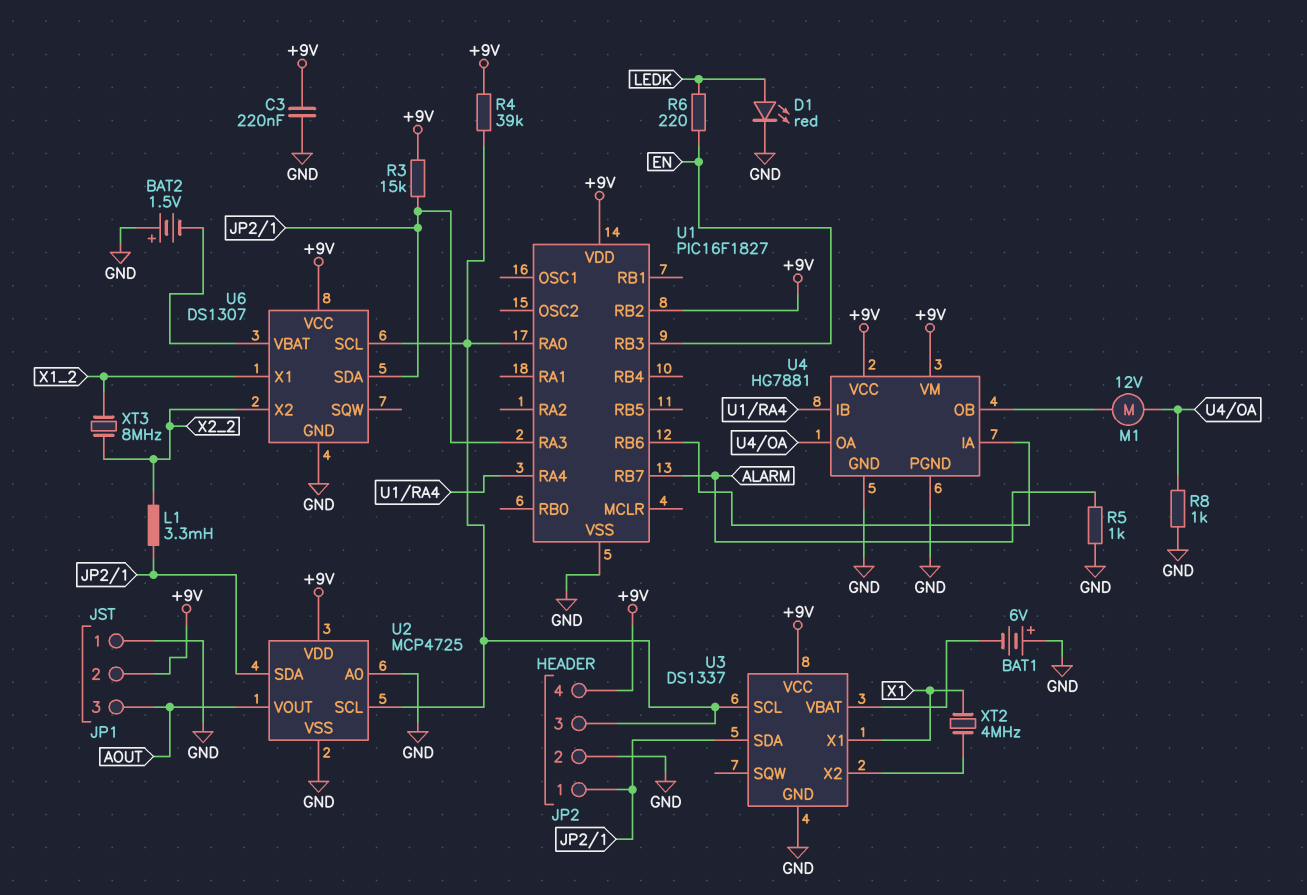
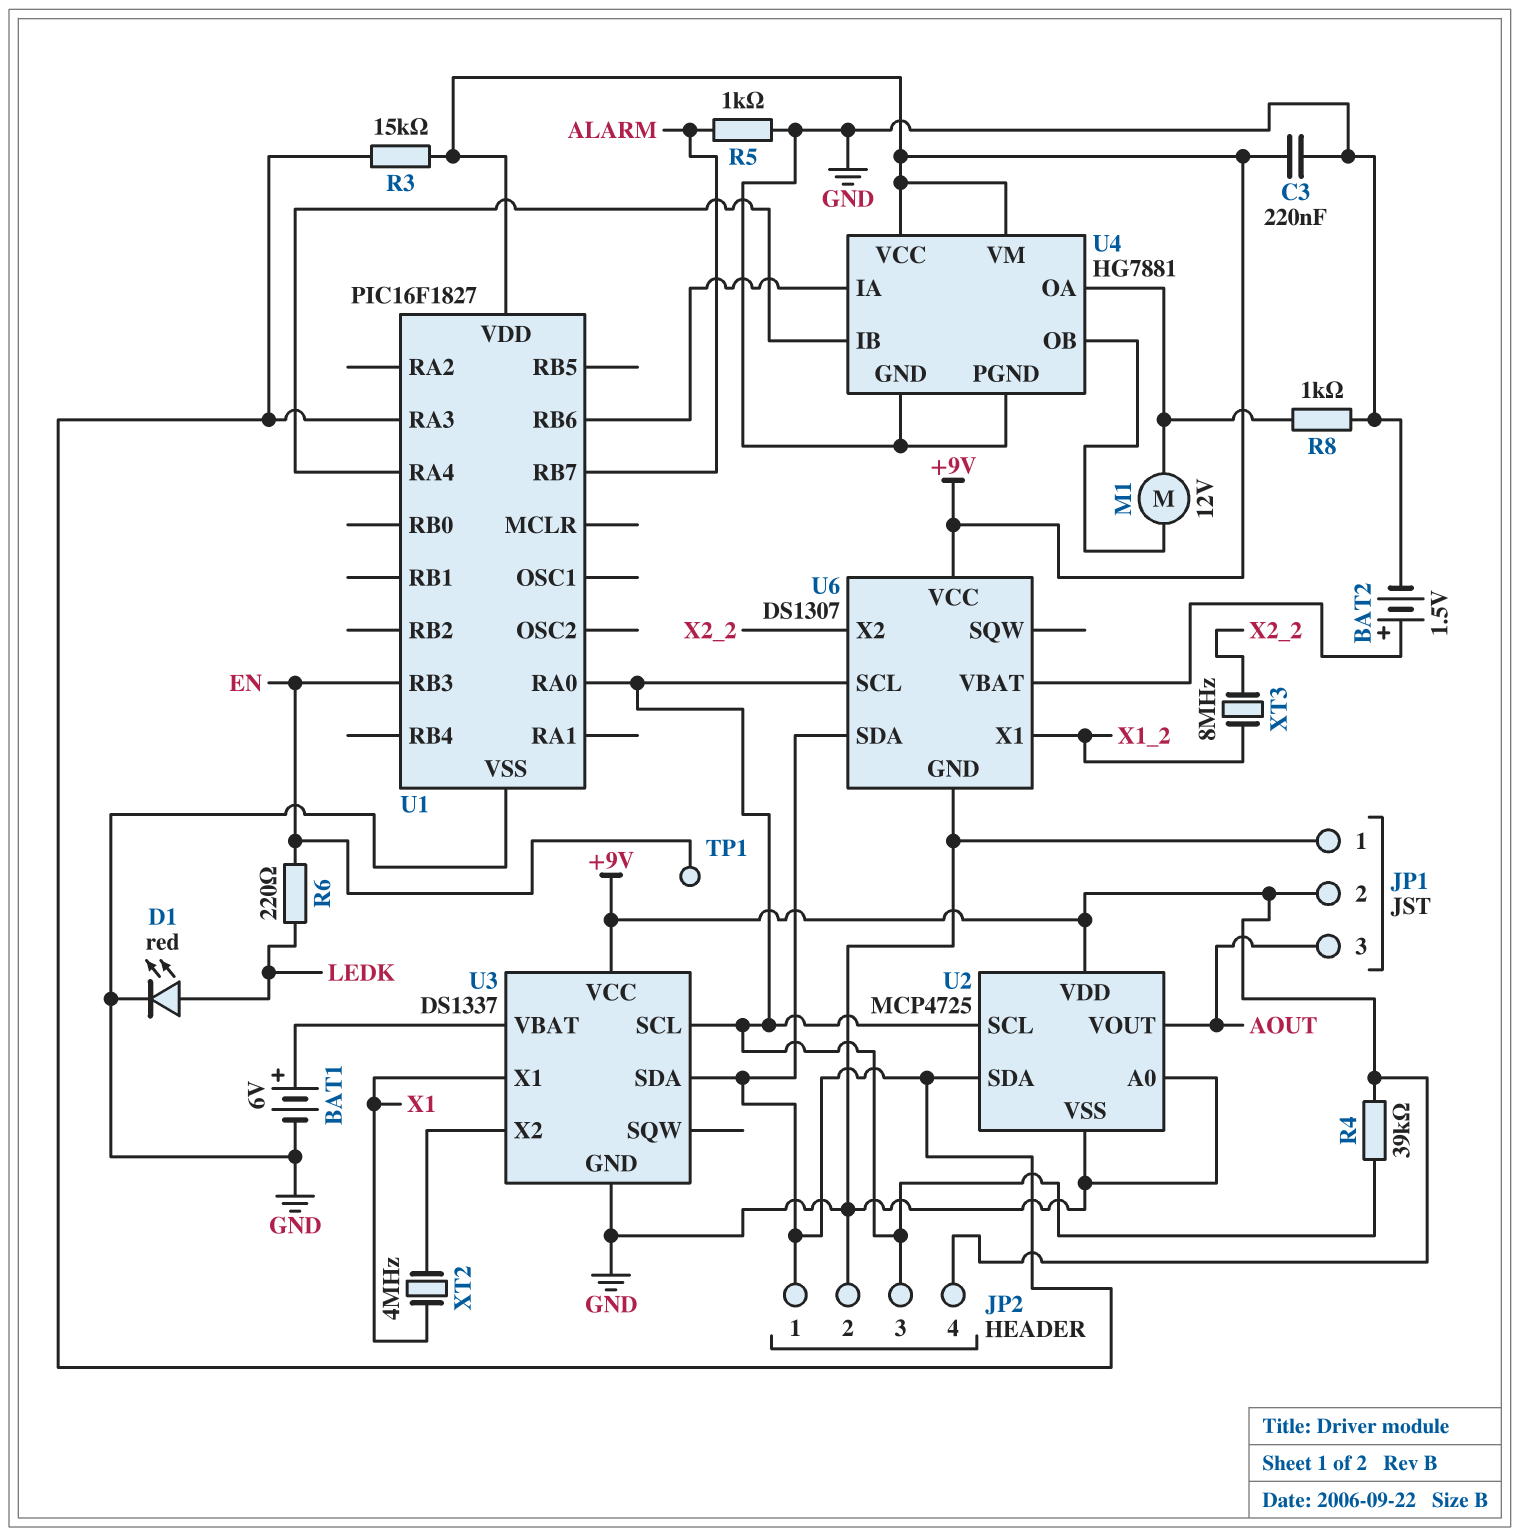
BAT1: 6V (plus GND, minus U3/VBAT) -> 6V (plus U3/VBAT, minus GND)
BAT2: 1.5V (plus GND, minus U6/VBAT) -> 1.5V (plus U6/VBAT, minus GND)
L1: 3.3mH (JP2/1, X2_2) -> none
TP1: none -> test point (EN)
U1 pin RB2: +9V -> none

